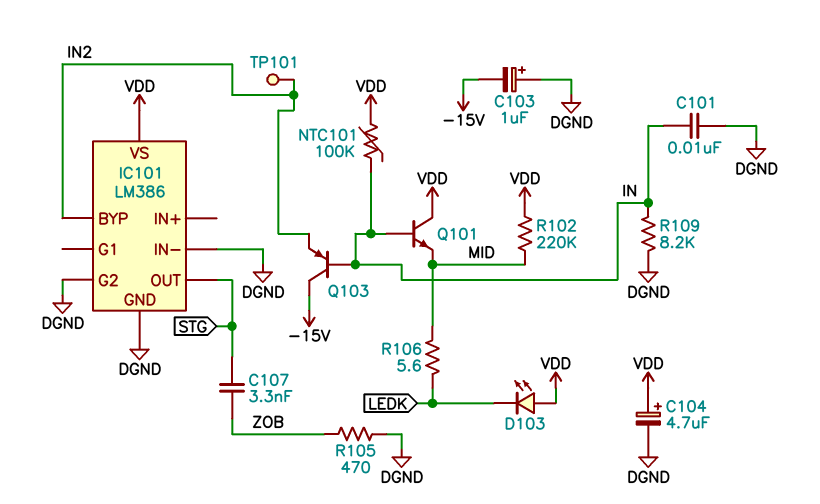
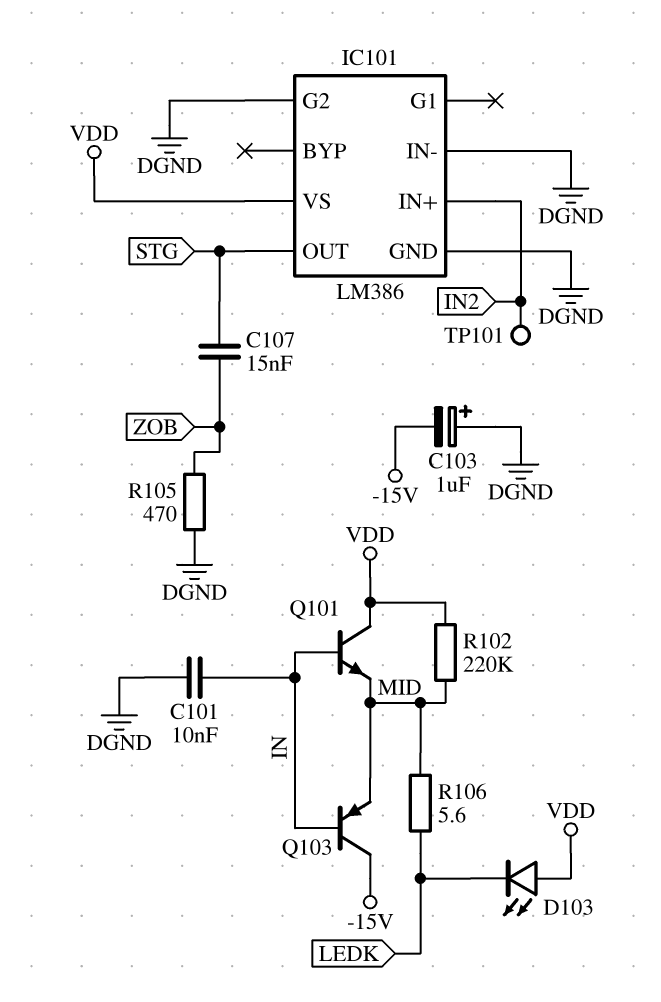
C104: 4.7uF (plus VDD, minus DGND) -> none
C107: 3.3nF (STG, ZOB) -> 15nF (STG, ZOB)
IC101 pin BYP: IN2 -> none
IC101 pin IN+: none -> IN2
NTC101: 100k (IN, VDD) -> none
Q103: PNP (B IN, C -15V, E IN2) -> PNP (B IN, C -15V, E MID)
R109: 8.2k (DGND, IN) -> none

